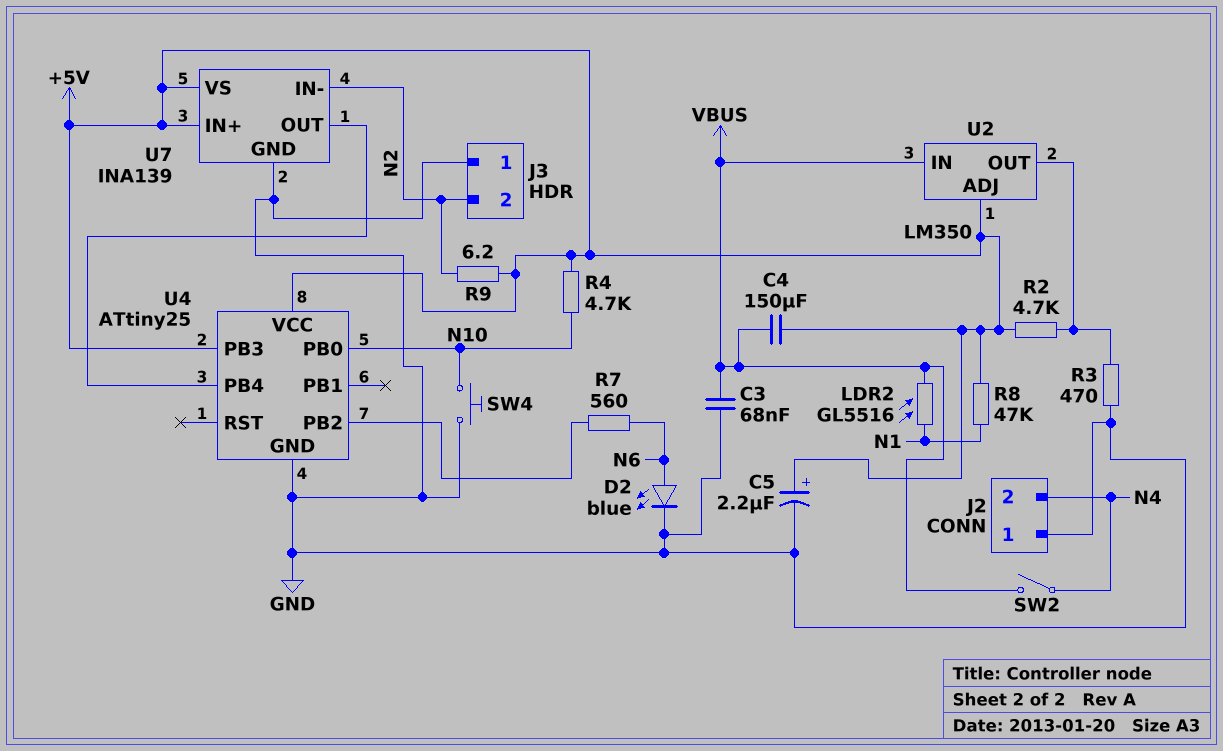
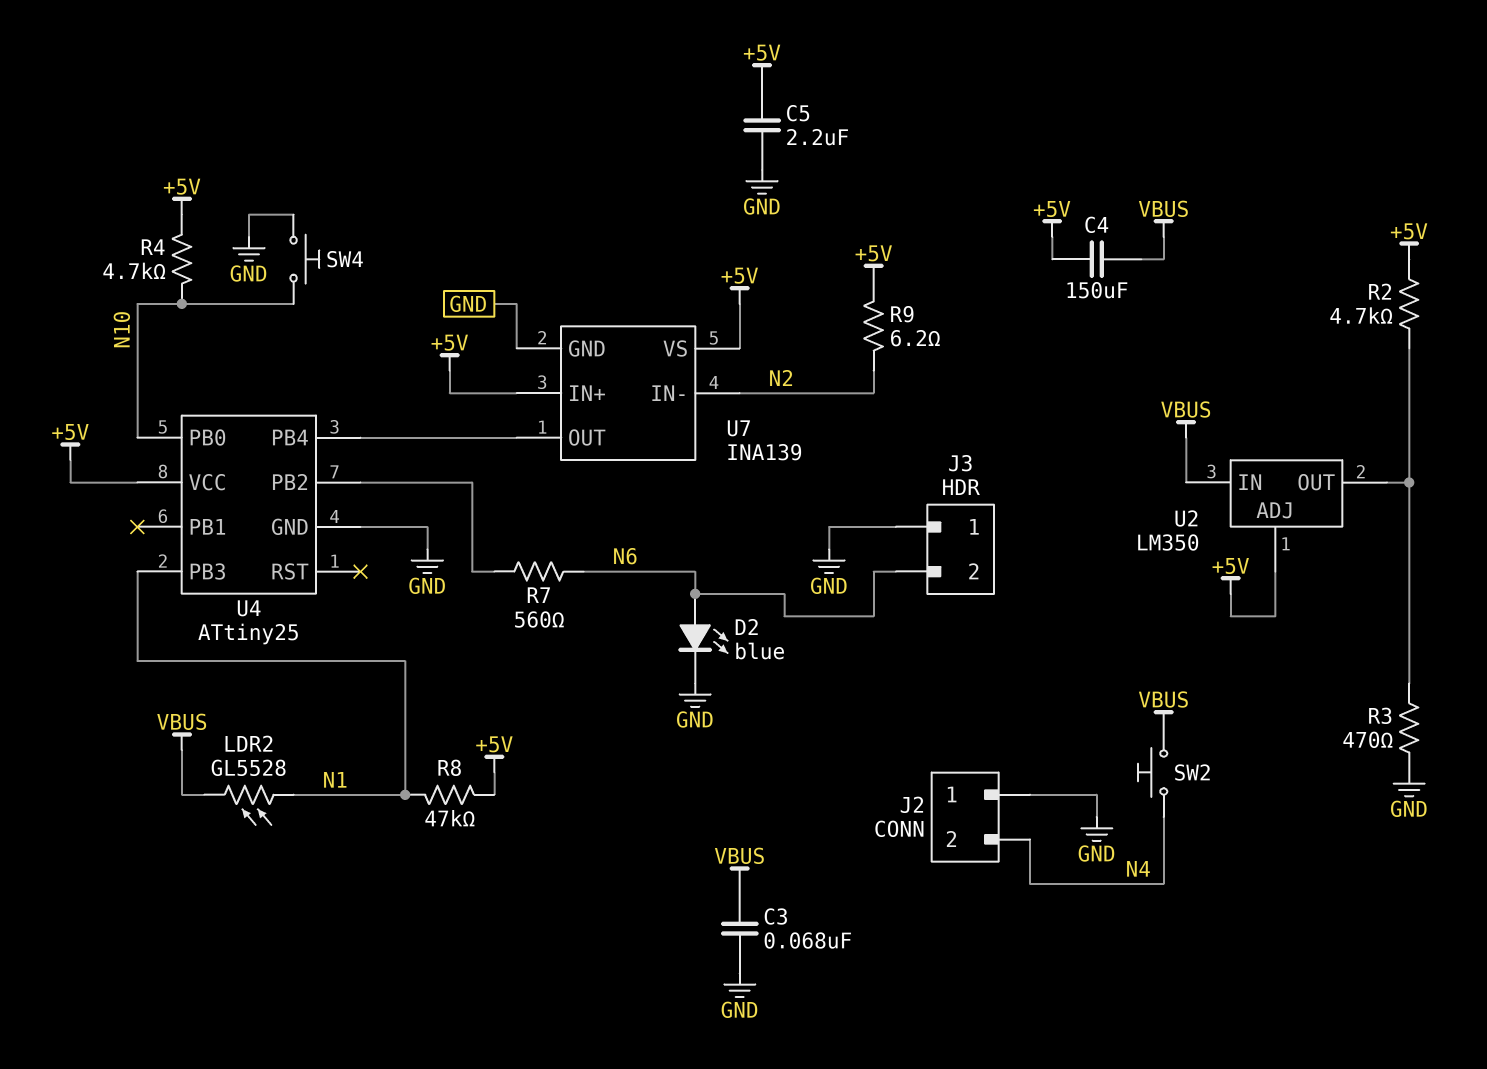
C5: 2.2uF (plus +5V, minus GND) -> 2.2uF (+5V, GND)
J3 pin 2: N2 -> N6
LDR2: GL5516 (N1, VBUS) -> GL5528 (N1, VBUS)
SW2: switch (N4, VBUS) -> button (N4, VBUS)
U4 pin PB3: +5V -> N1

